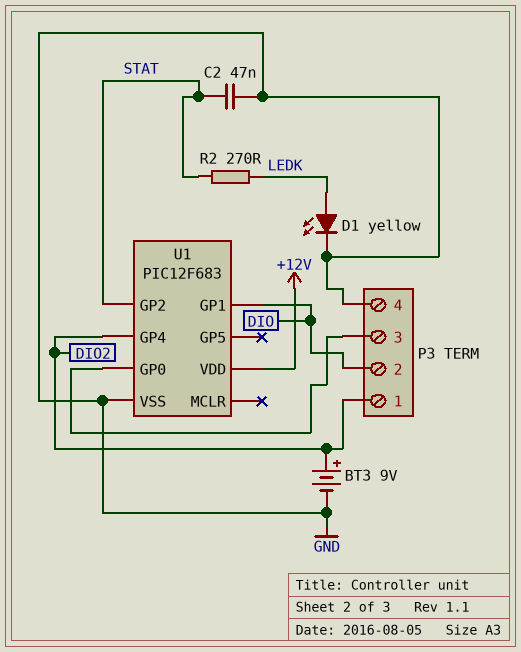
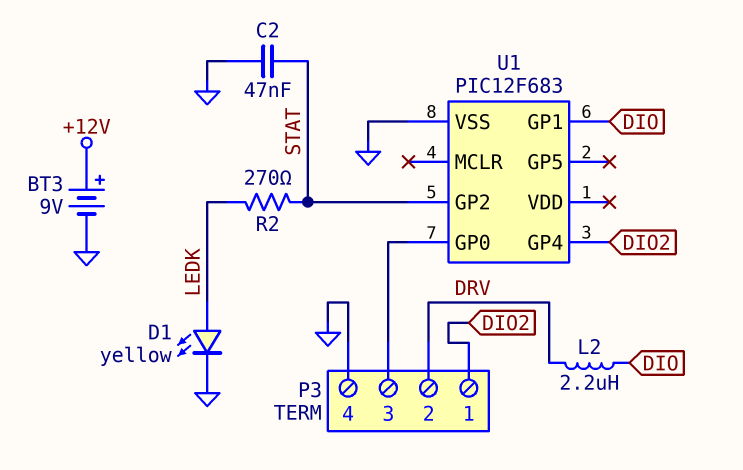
BT3: 9V (plus DIO2, minus GND) -> 9V (plus +12V, minus GND)
L2: none -> 2.2uH (DIO, DRV)
P3 pin 2: DIO -> DRV
U1 pin VDD: +12V -> none

